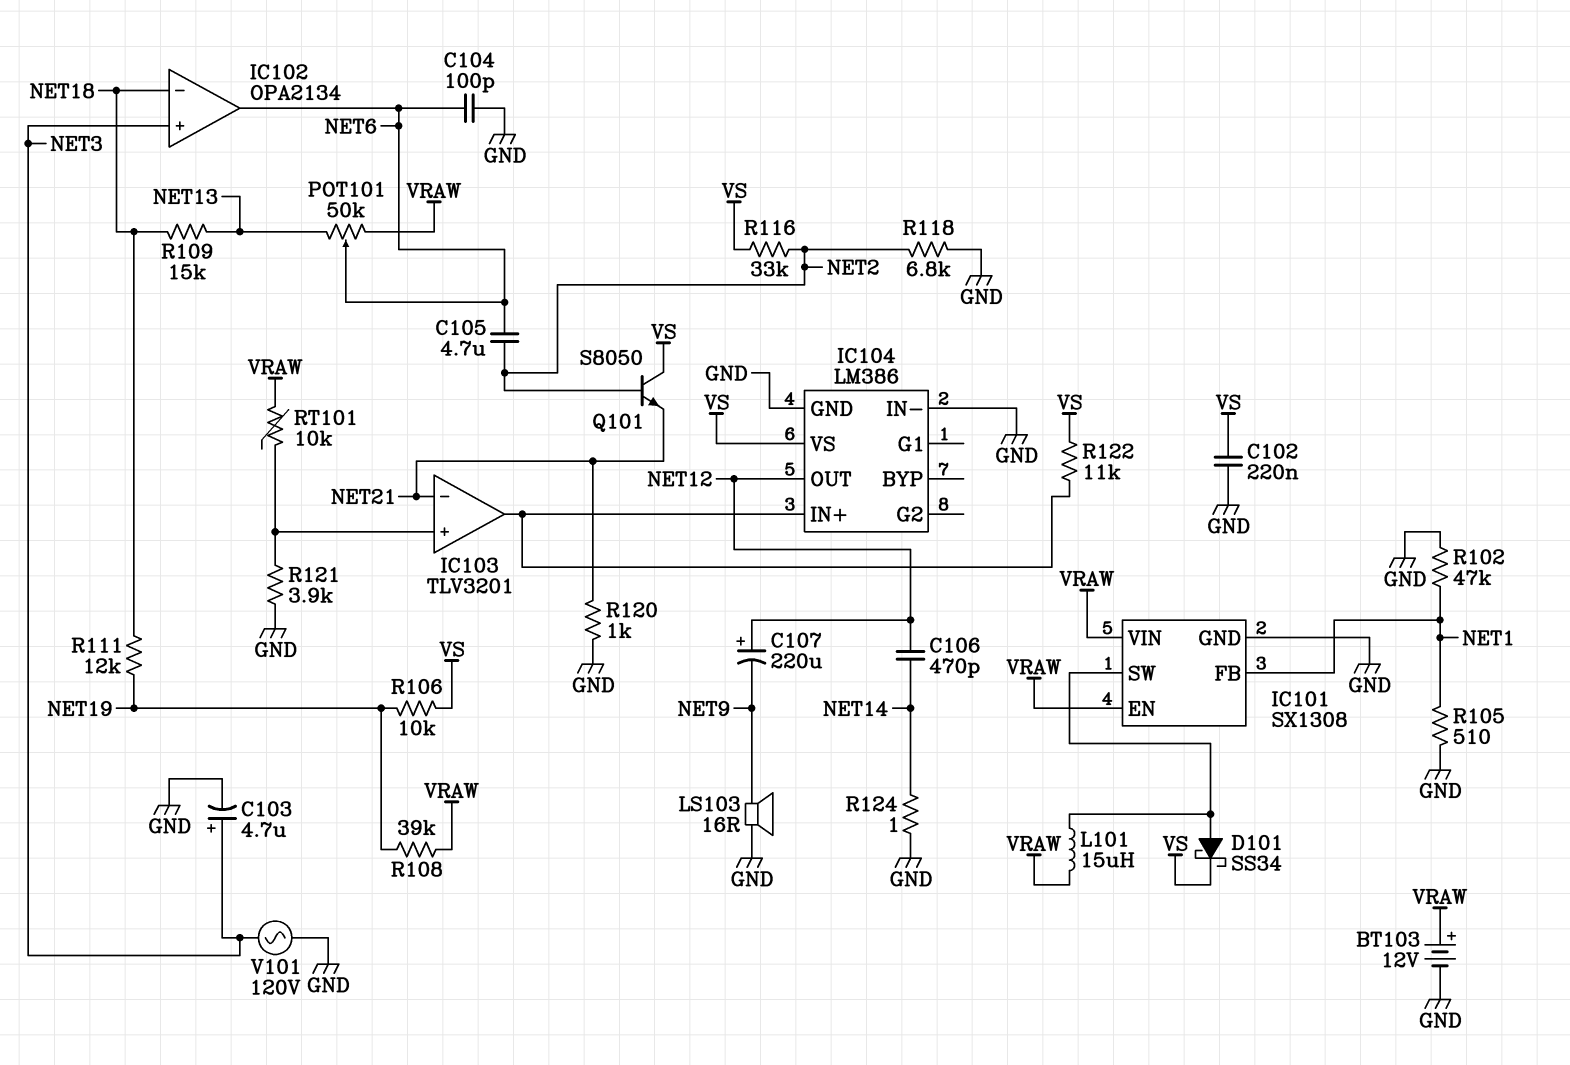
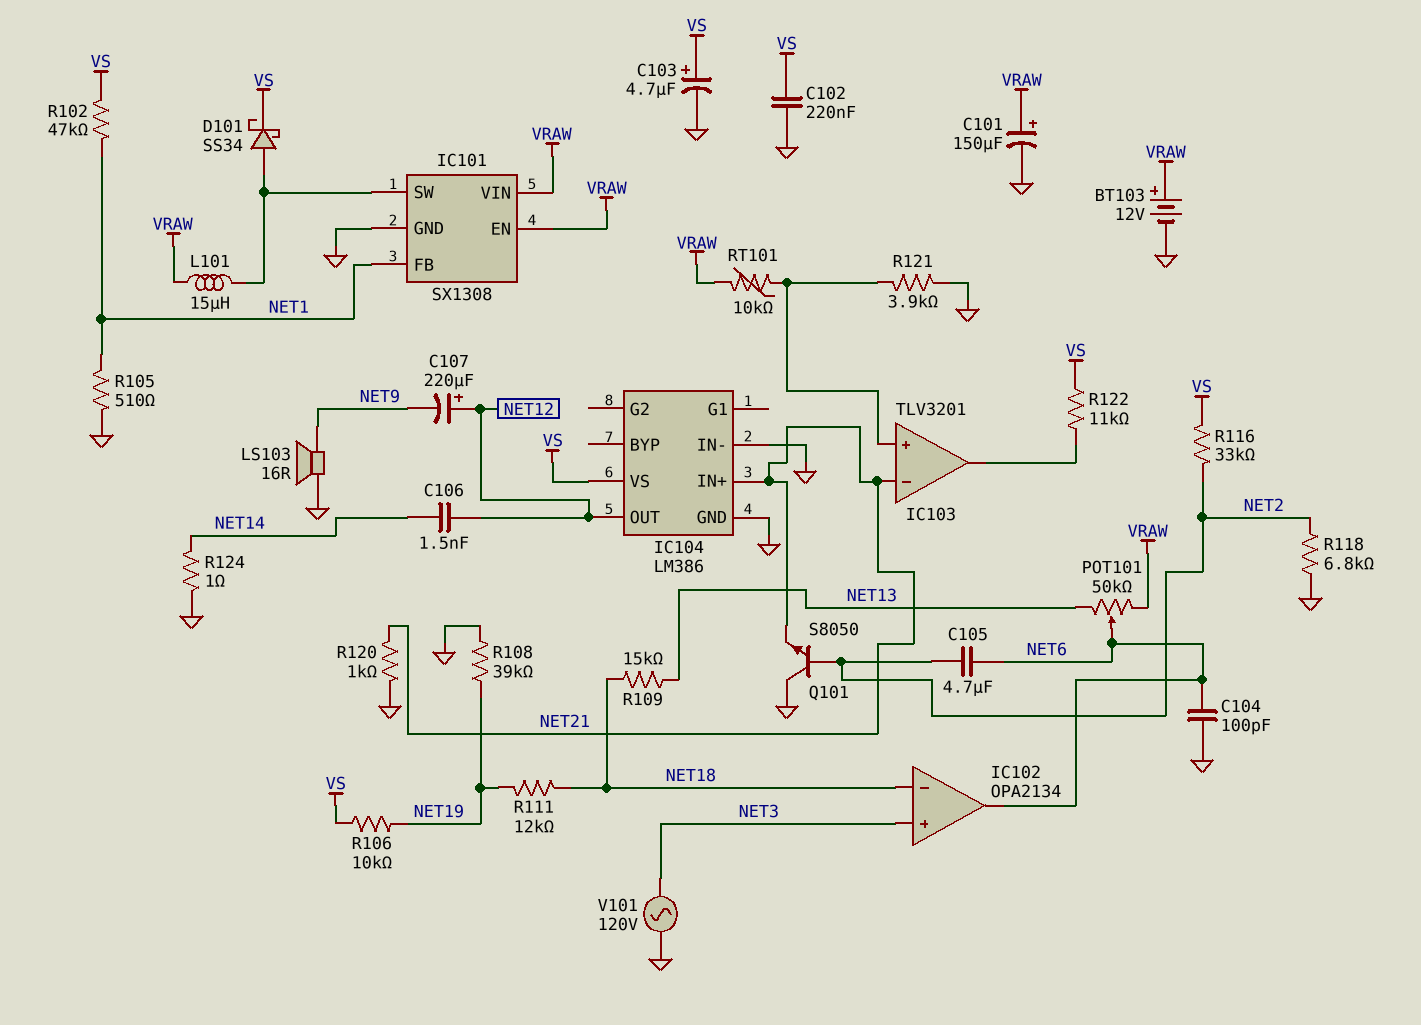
C101: none -> 150uF (plus VRAW, minus GND)
C103: 4.7uF (plus NET3, minus GND) -> 4.7uF (plus VS, minus GND)
C106: 470pF (NET12, NET14) -> 1.5nF (NET12, NET14)
IC104 pin IN+: IC103/out -> NET21
Q101: NPN S8050 (B NET2, C VS, E NET21) -> NPN S8050 (B NET2, C GND, E NET21)
R102: 47k (GND, NET1) -> 47k (NET1, VS)
R108: 39k (NET19, VRAW) -> 39k (GND, NET19)

